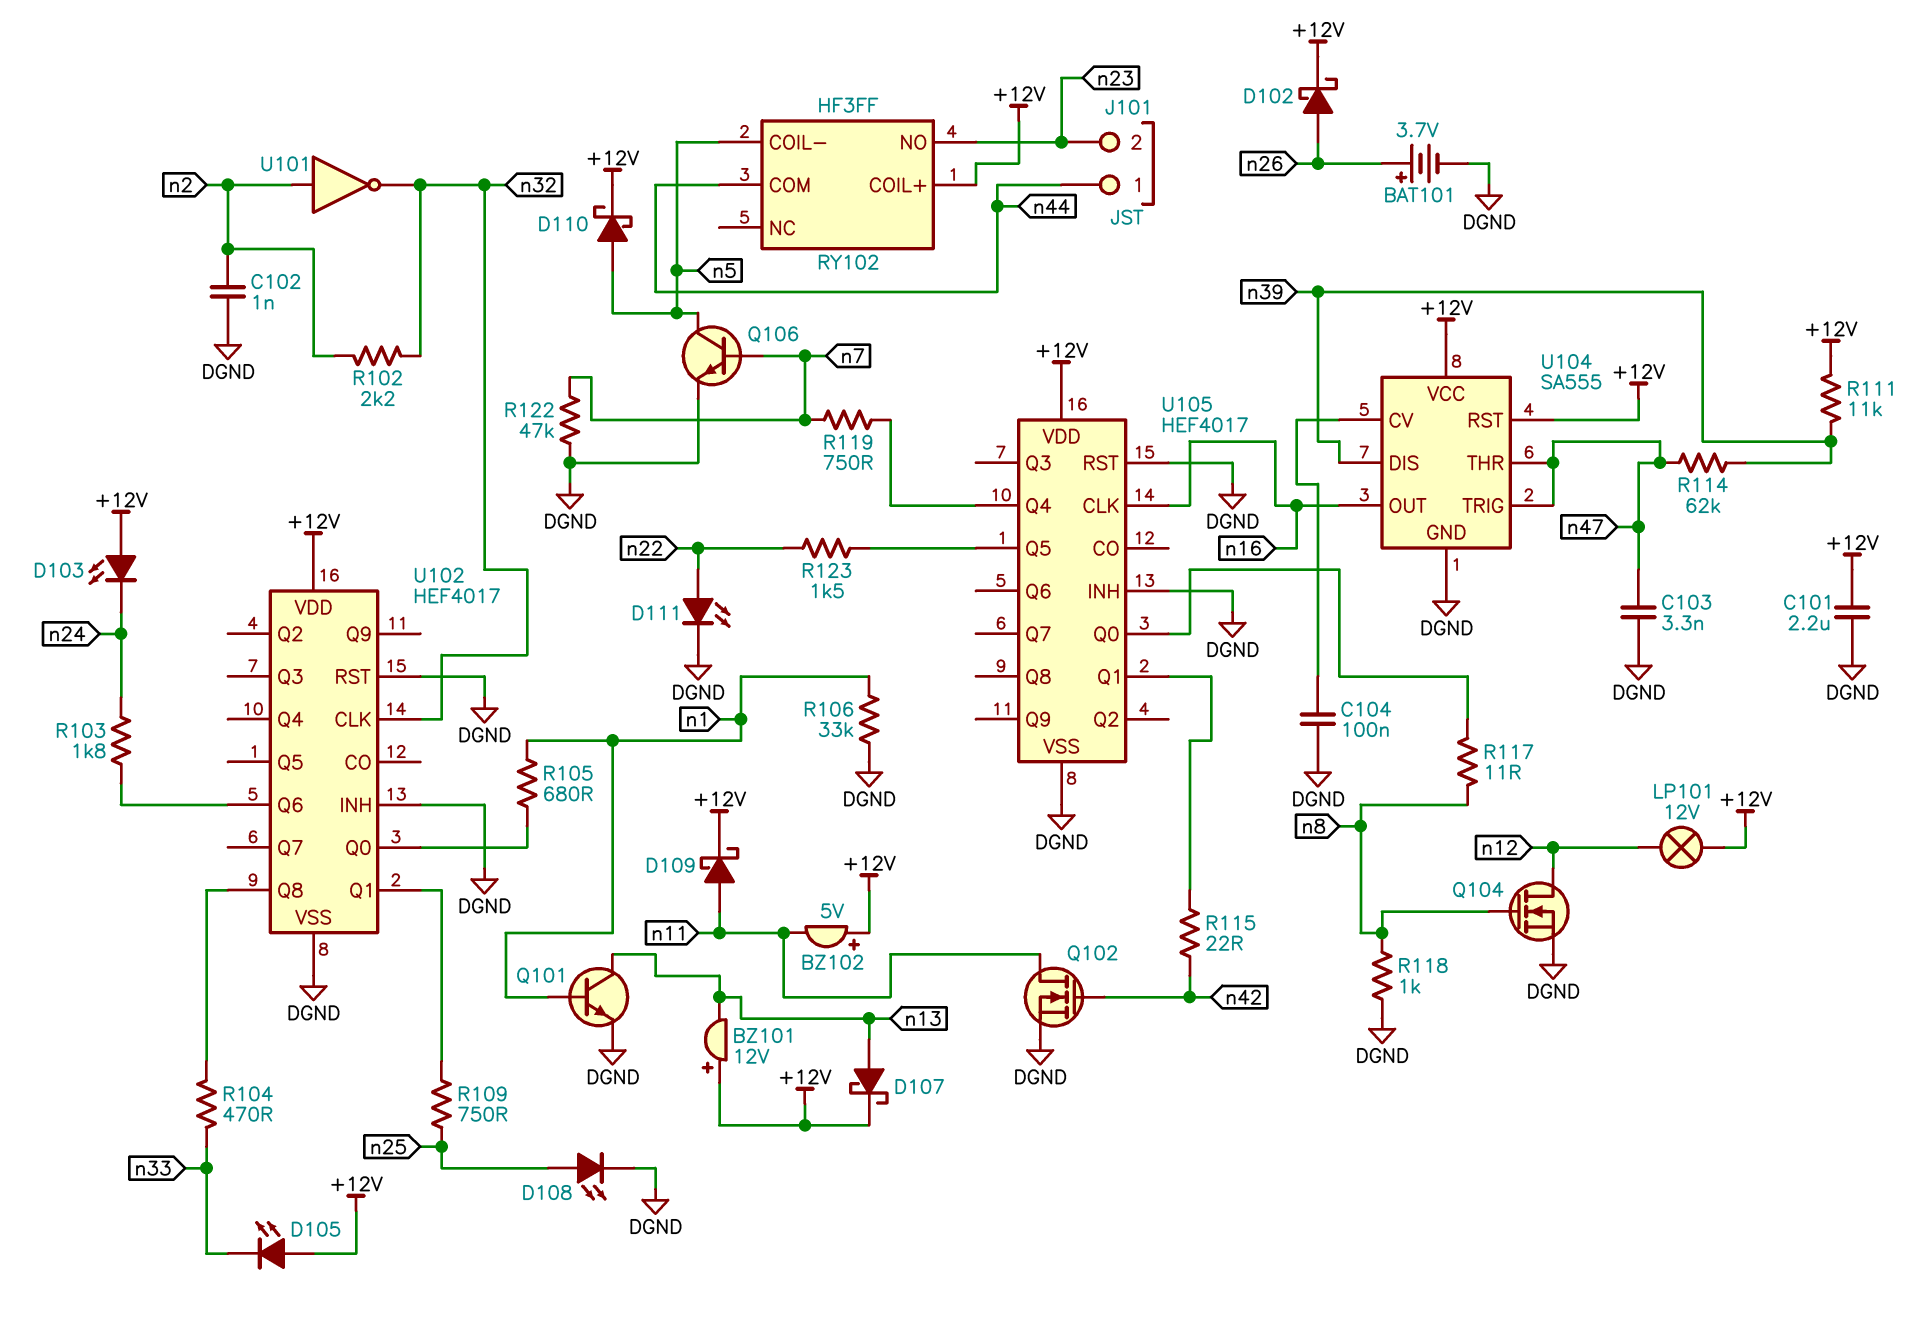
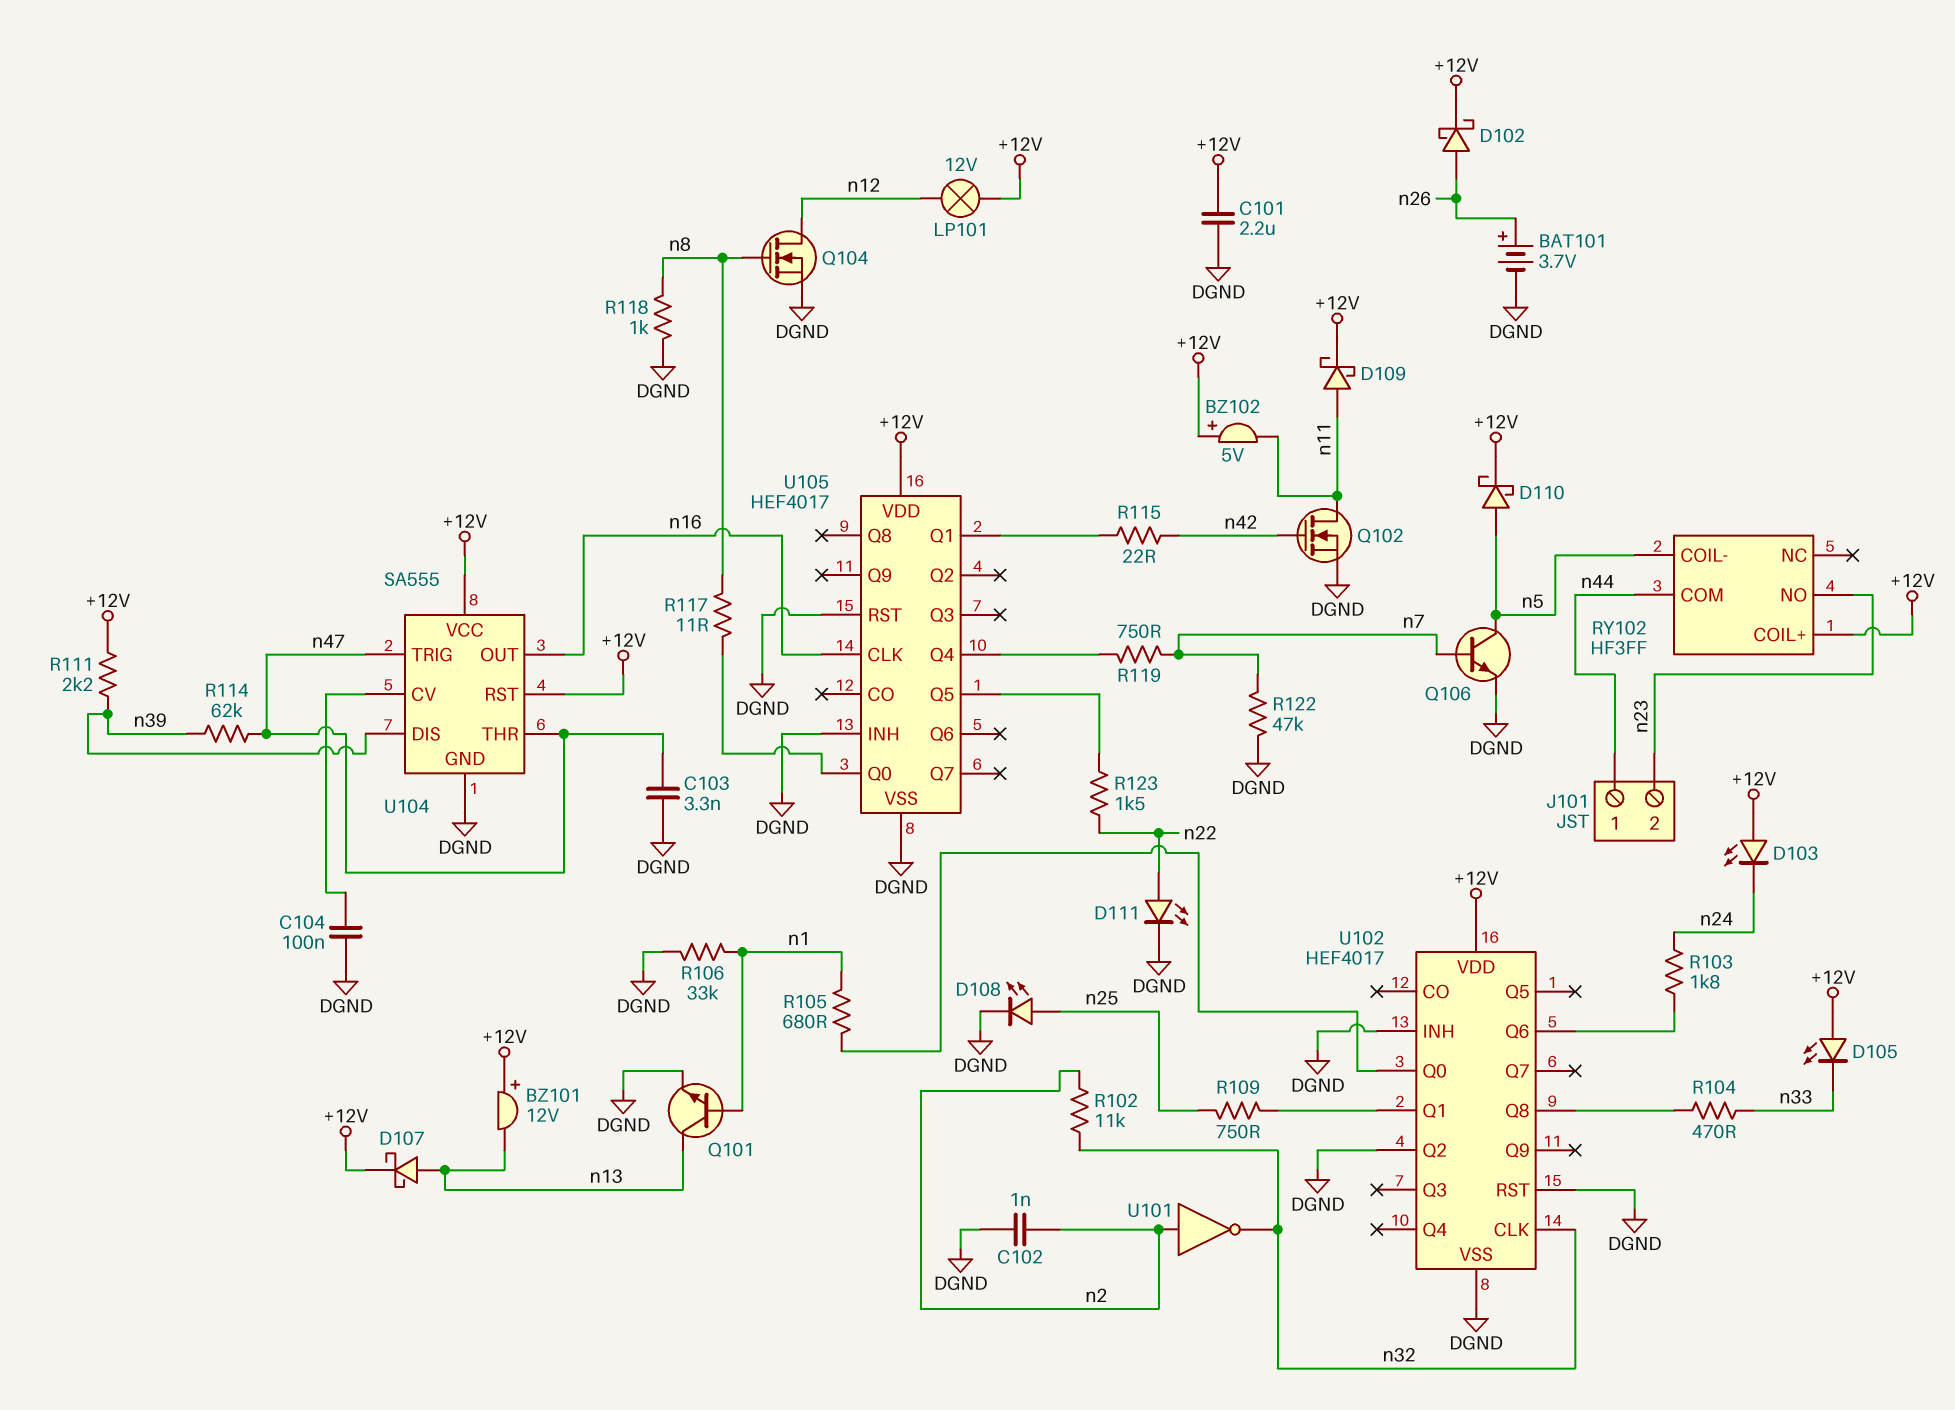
R102: 2.2k (n2, n32) -> 11k (n2, n32)
R111: 11k (+12V, n39) -> 2.2k (+12V, n39)
U102 pin Q2: none -> DGND

